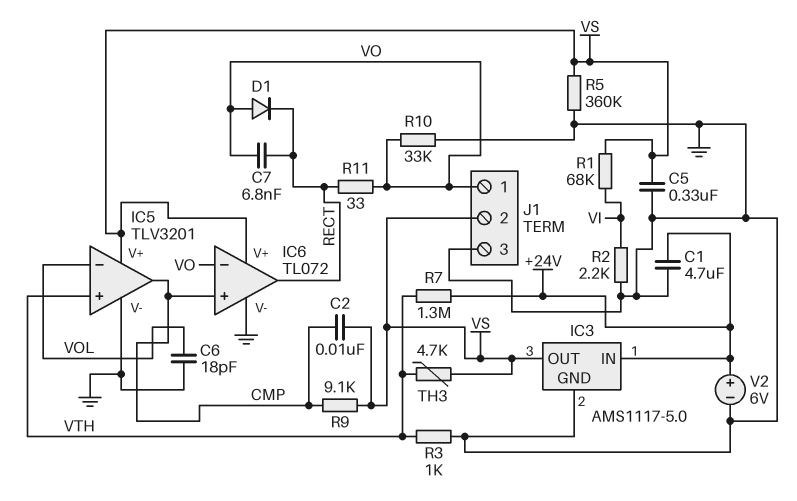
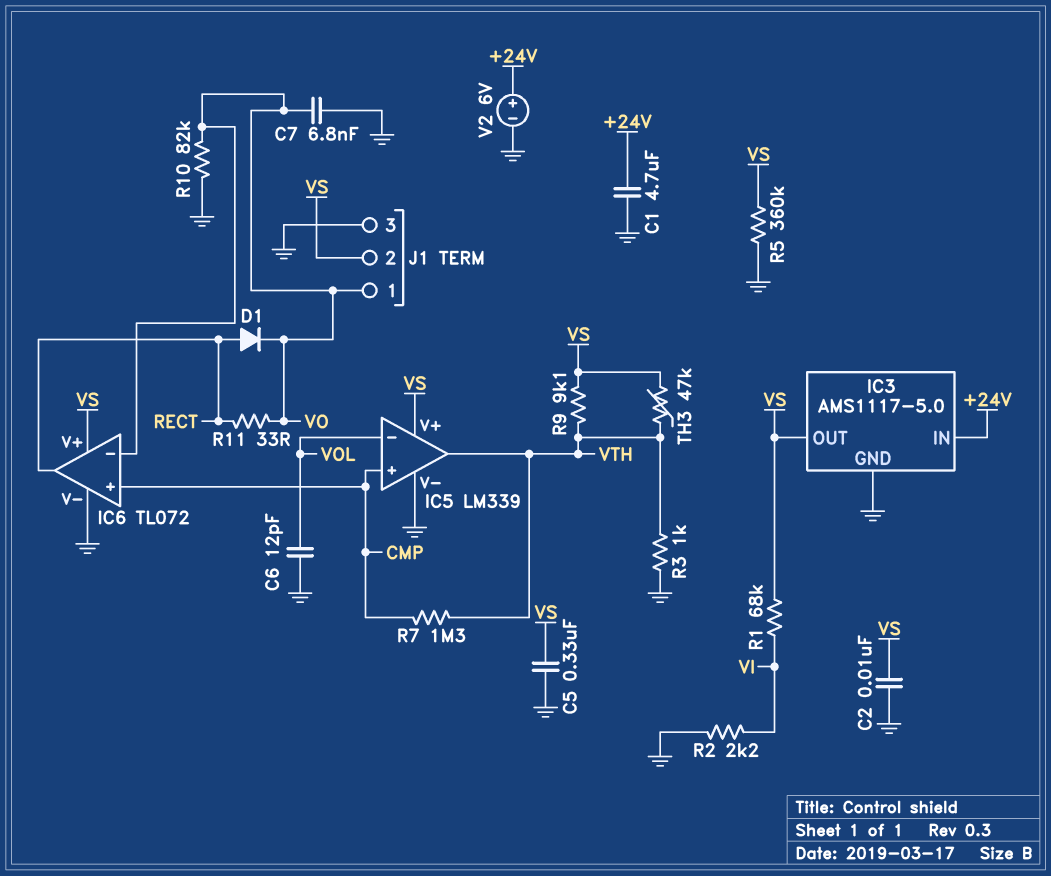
C2: 10nF (CMP, VS) -> 10nF (GND, VS)
C6: 18pF (GND, VOL) -> 12pF (GND, VOL)
C7: 6.8nF (RECT, VO) -> 6.8nF (GND, VO)
D1: diode (A VO, K RECT) -> diode (A RECT, K VO)
IC5: TLV3201 -> LM339
IC5 pin in+: VTH -> CMP
IC5 pin out: CMP -> VTH
R7: 1.3M (+24V, VTH) -> 1.3M (CMP, VTH)
R9: 9.1k (CMP, VS) -> 9.1k (VS, VTH)
R10: 33k (GND, VO) -> 82k (GND, VO)
TH3: 4.7k (VS, VTH) -> 47k (VS, VTH)

